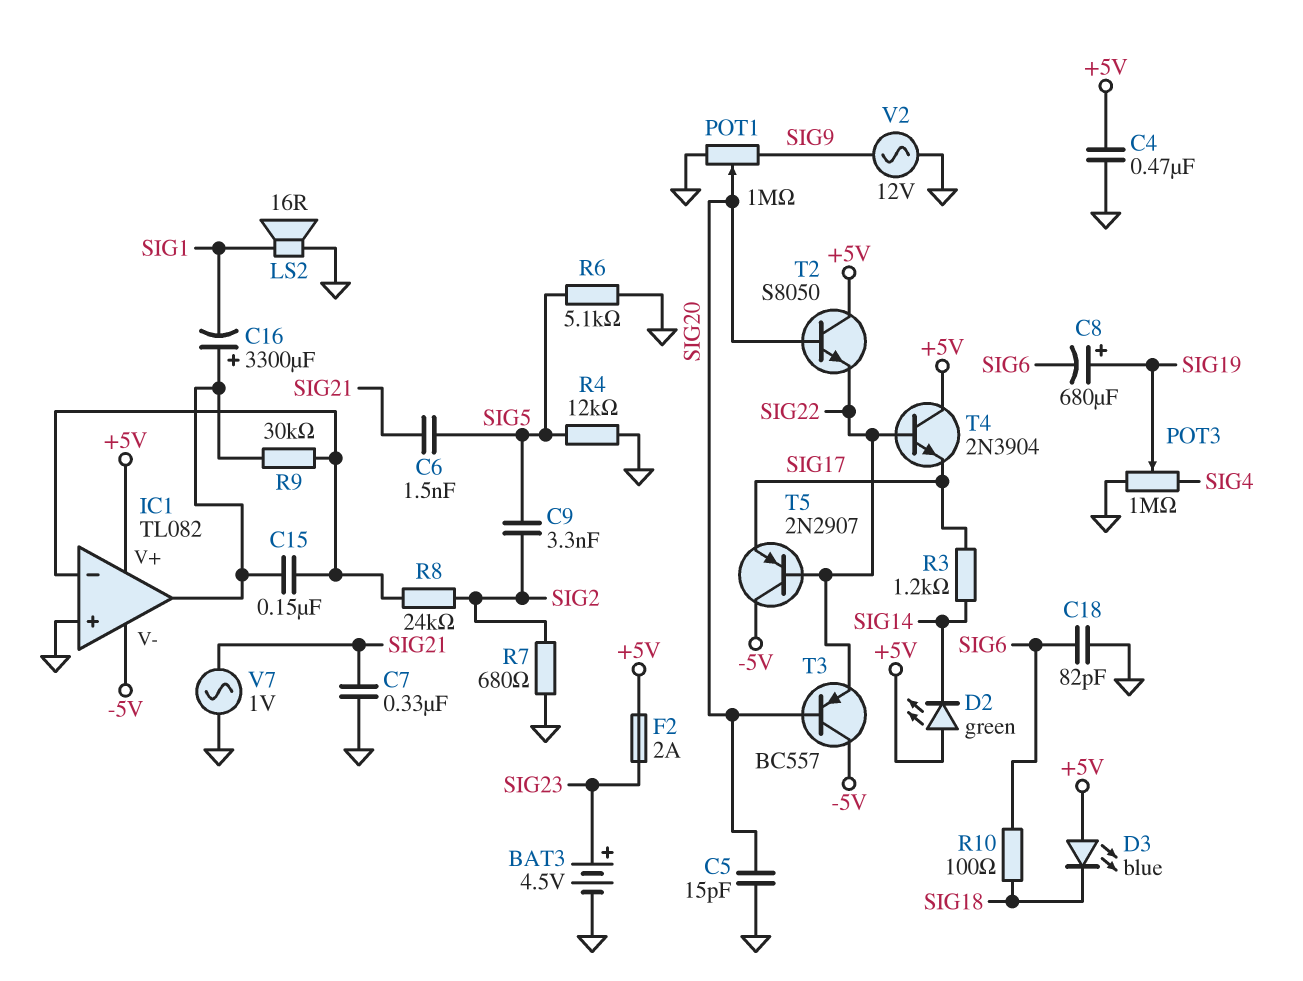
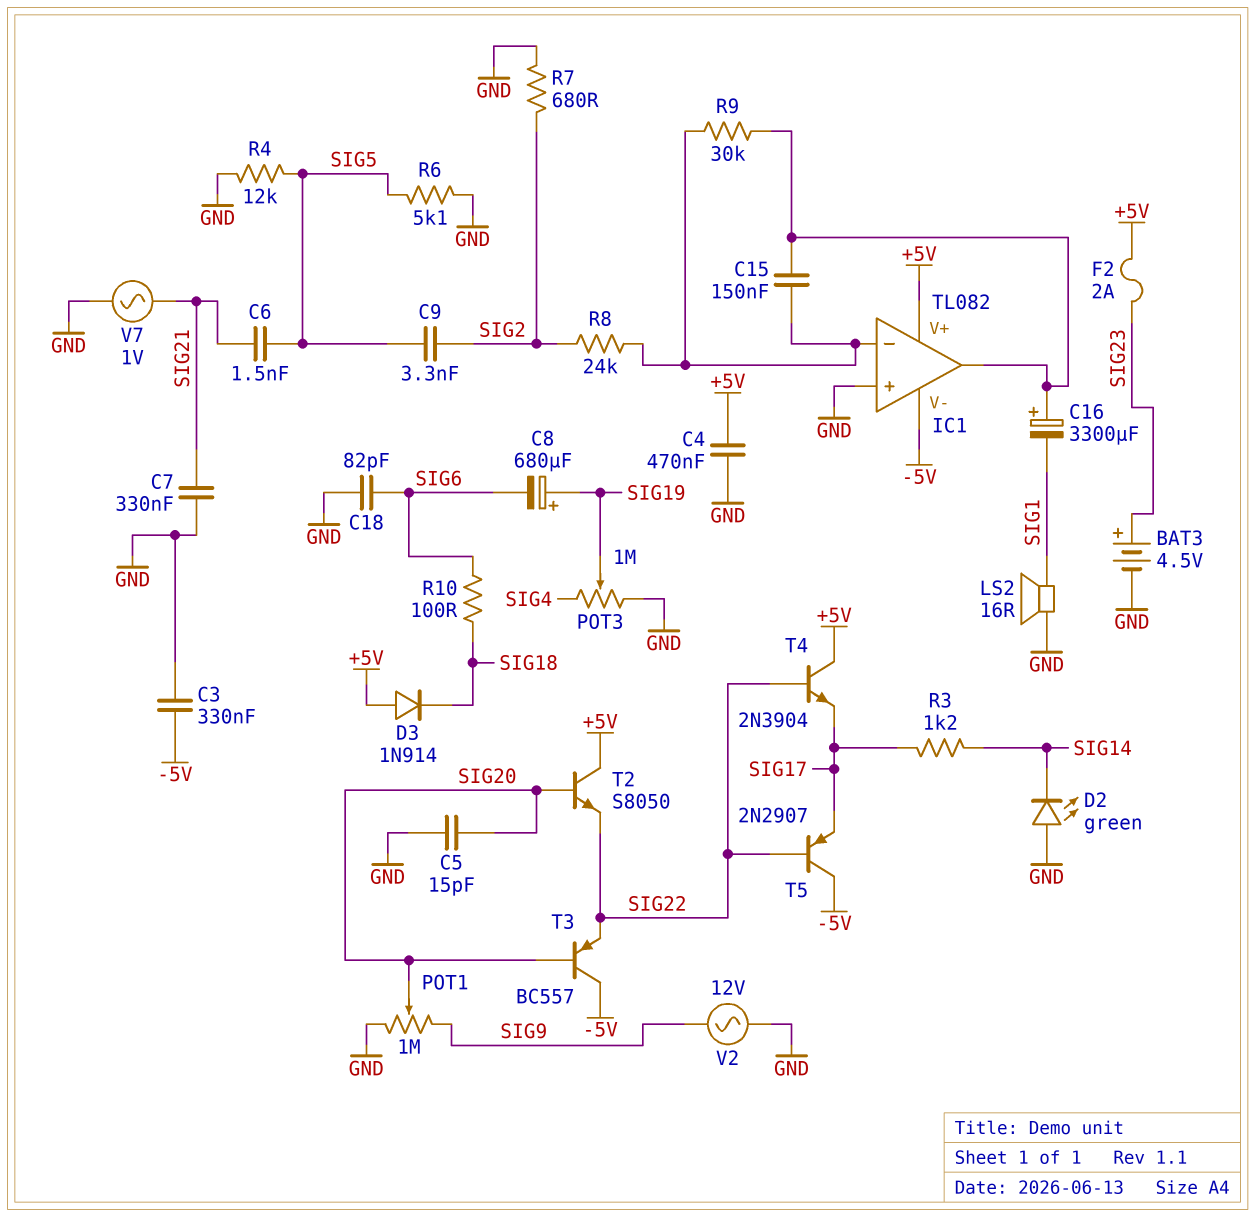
C3: none -> 330nF (-5V, GND)
D2: LED green (A +5V, K SIG14) -> LED green (A GND, K SIG14)
D3: LED blue (A +5V, K SIG18) -> diode 1N914 (A +5V, K SIG18)

